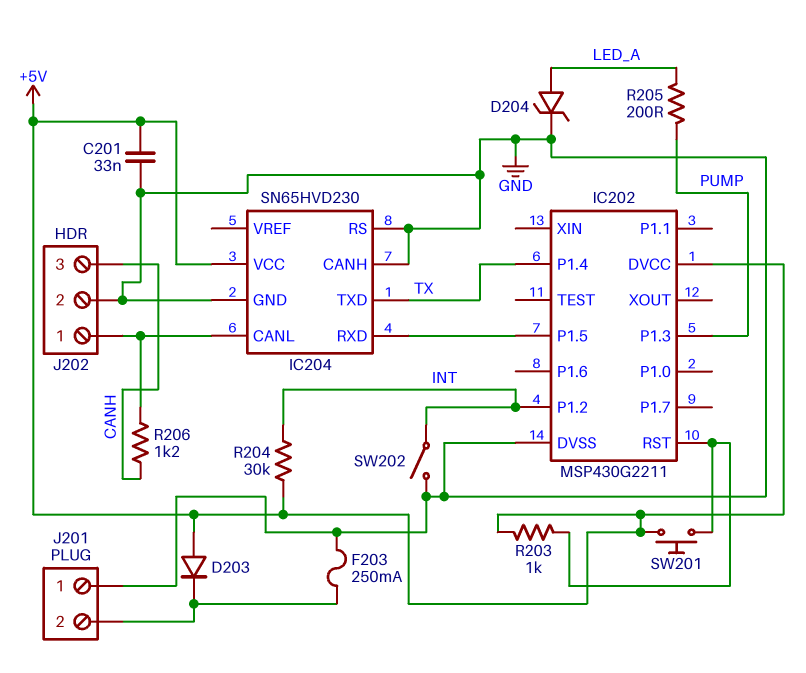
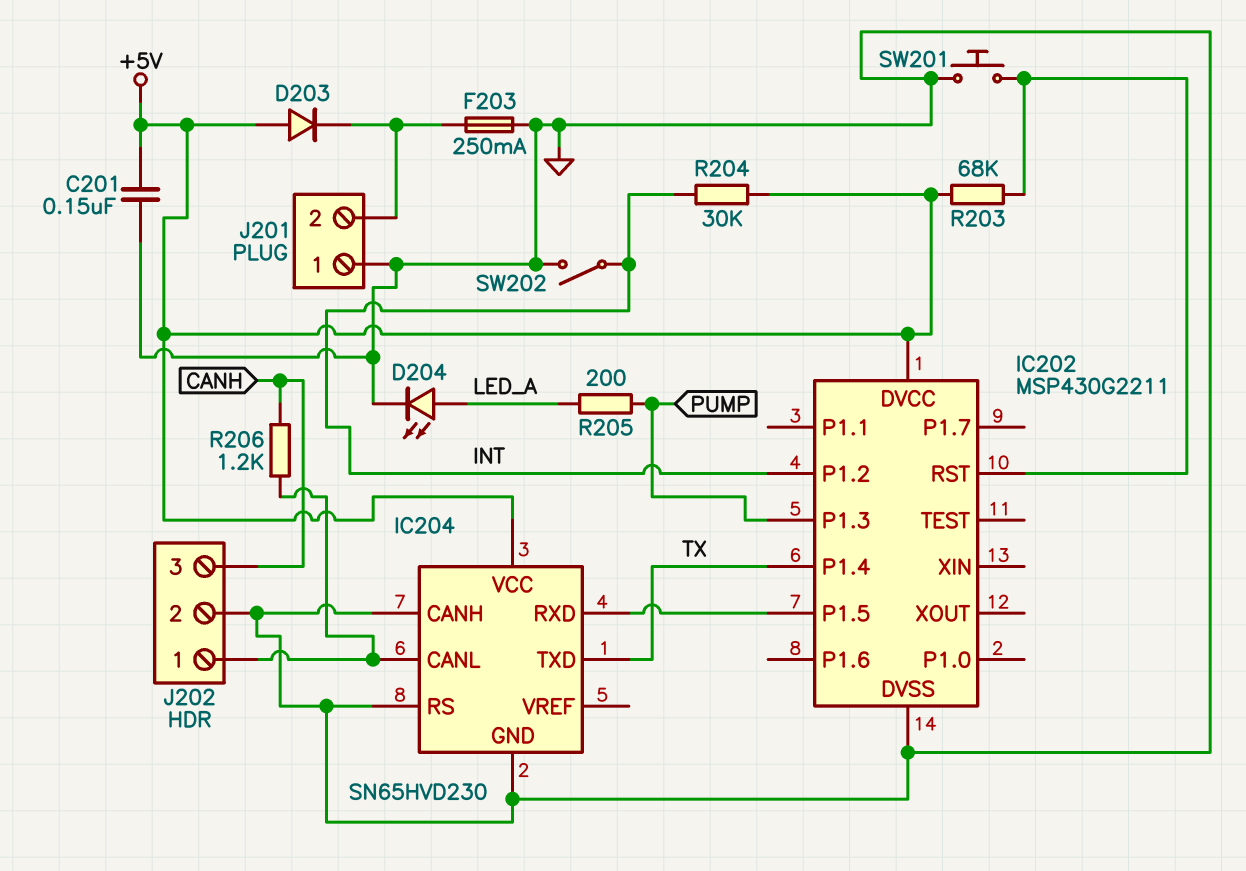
C201: 33nF (+5V, GND) -> 150nF (+5V, GND)
D204: zener (A LED_A, K GND) -> LED (A LED_A, K GND)
R203: 1k (+5V, IC202/RST) -> 68k (+5V, IC202/RST)
SW201: button (+5V, IC202/RST) -> button (GND, IC202/RST)

